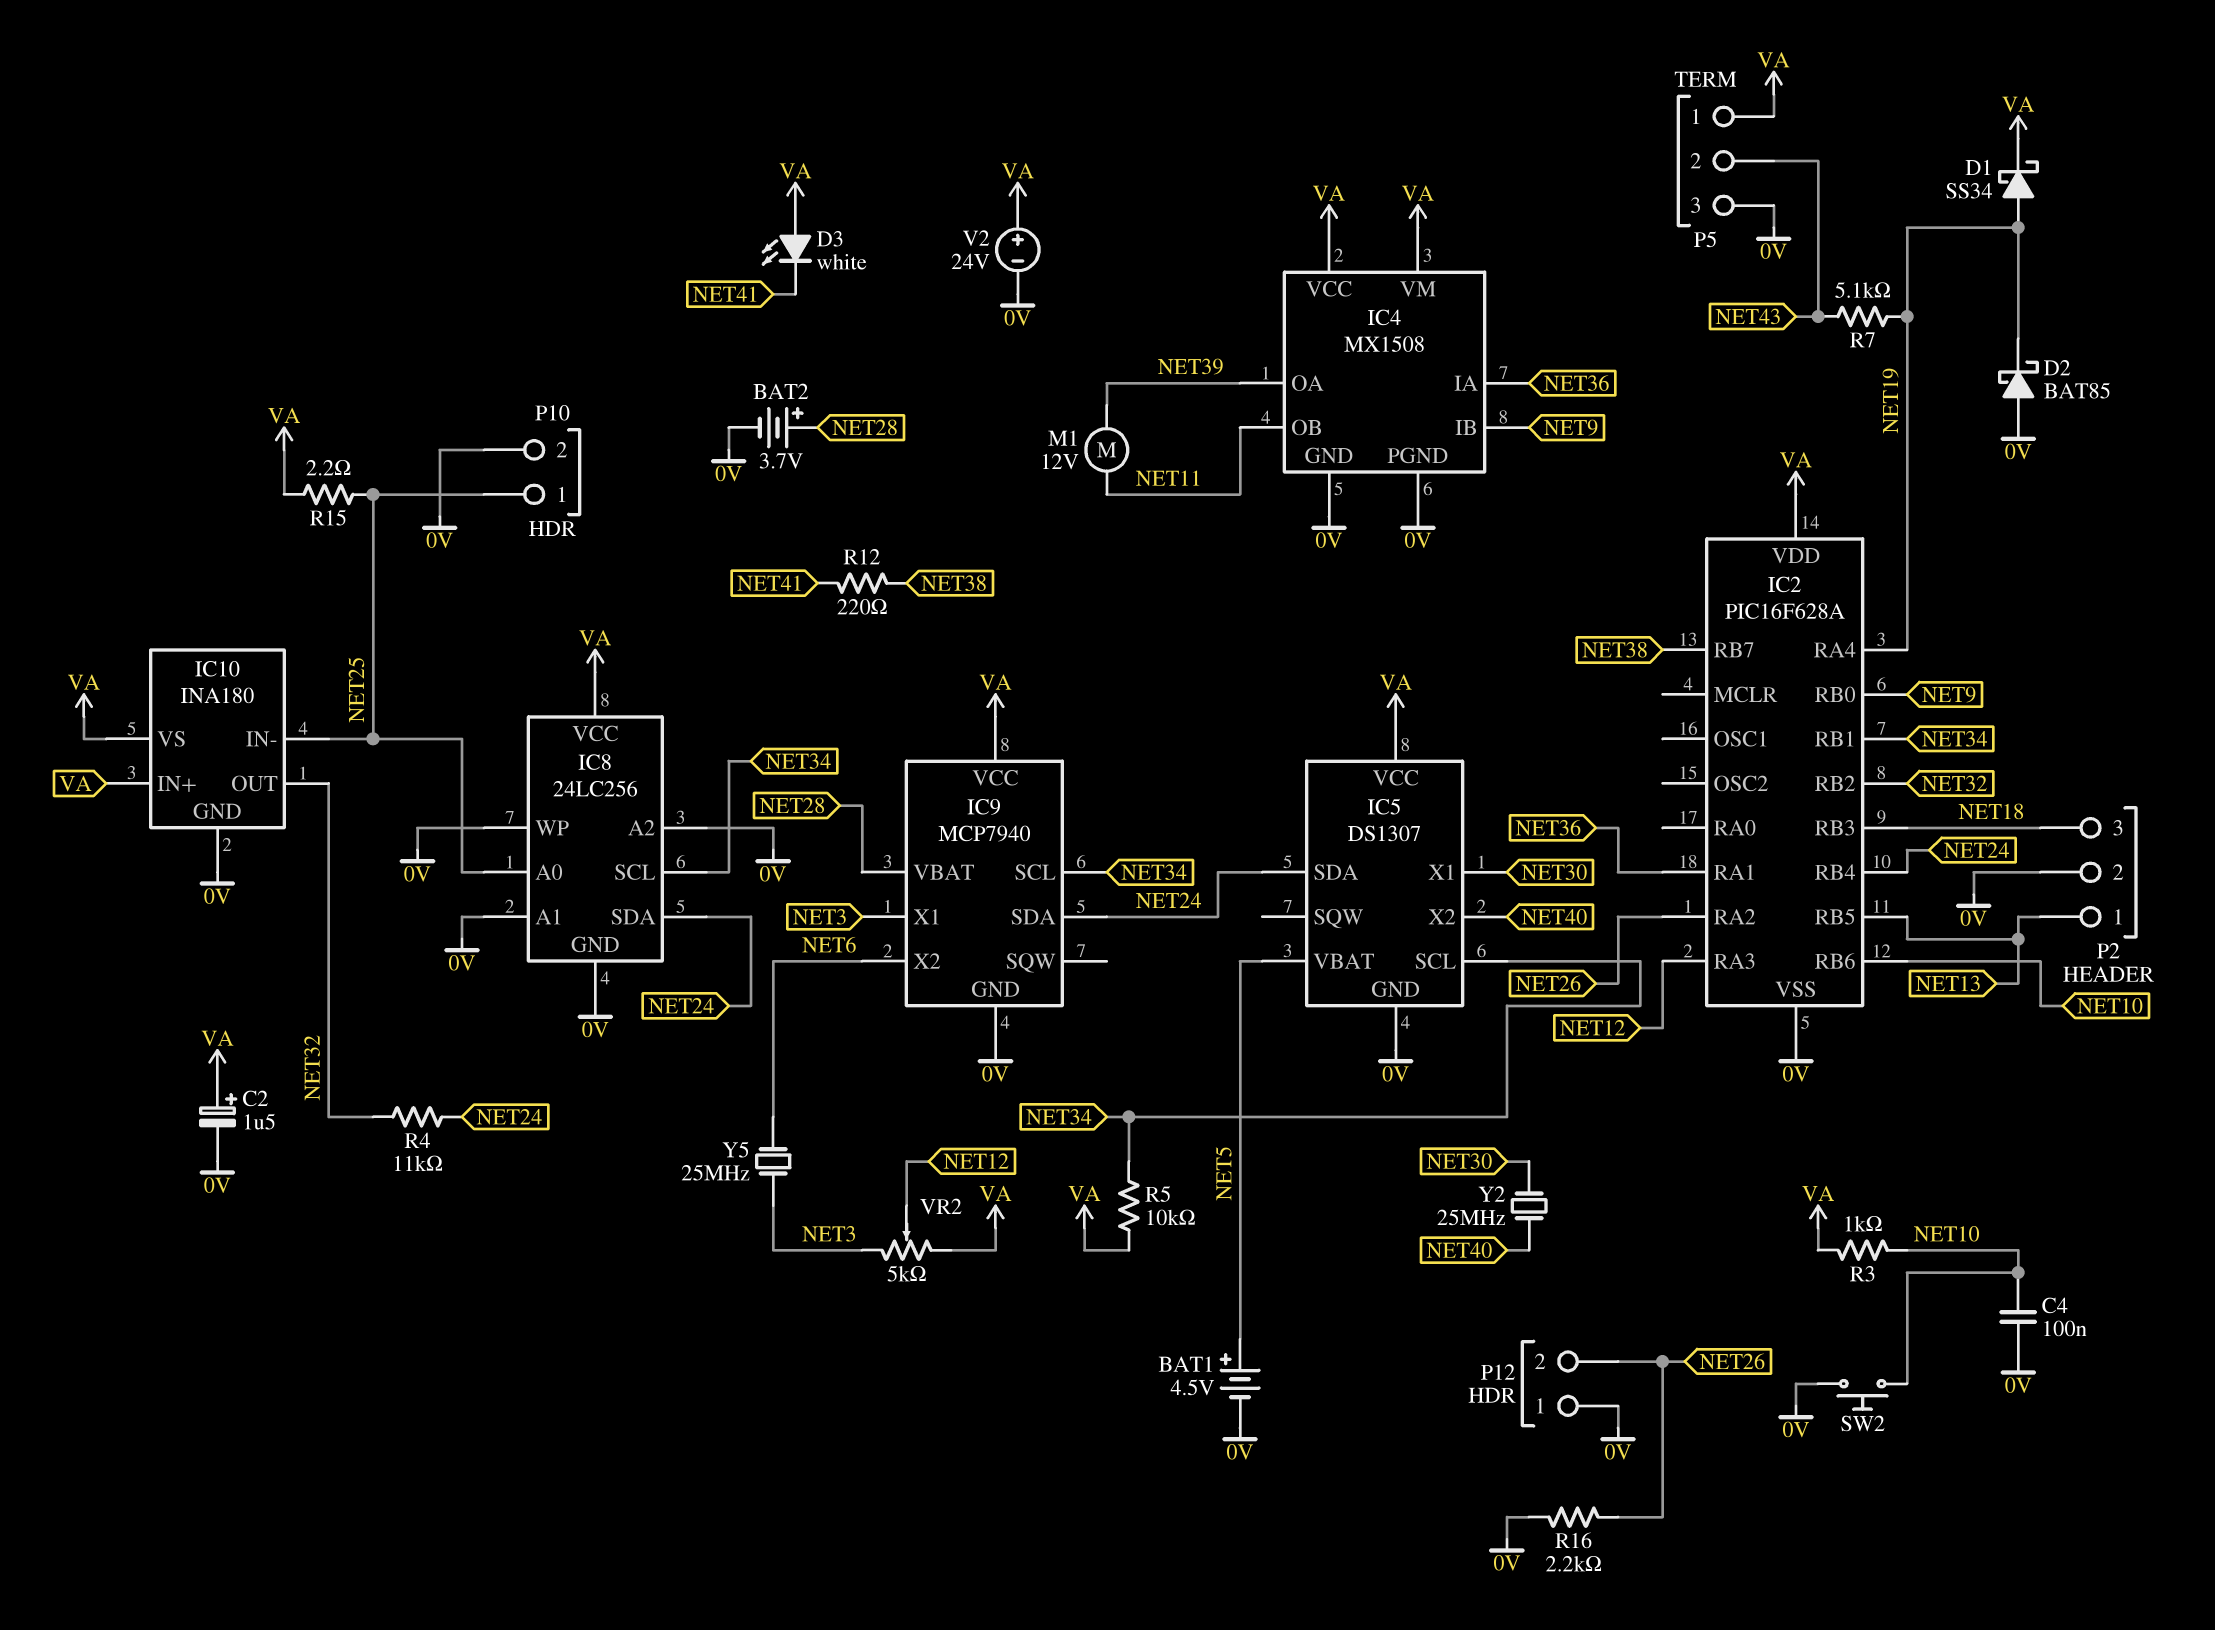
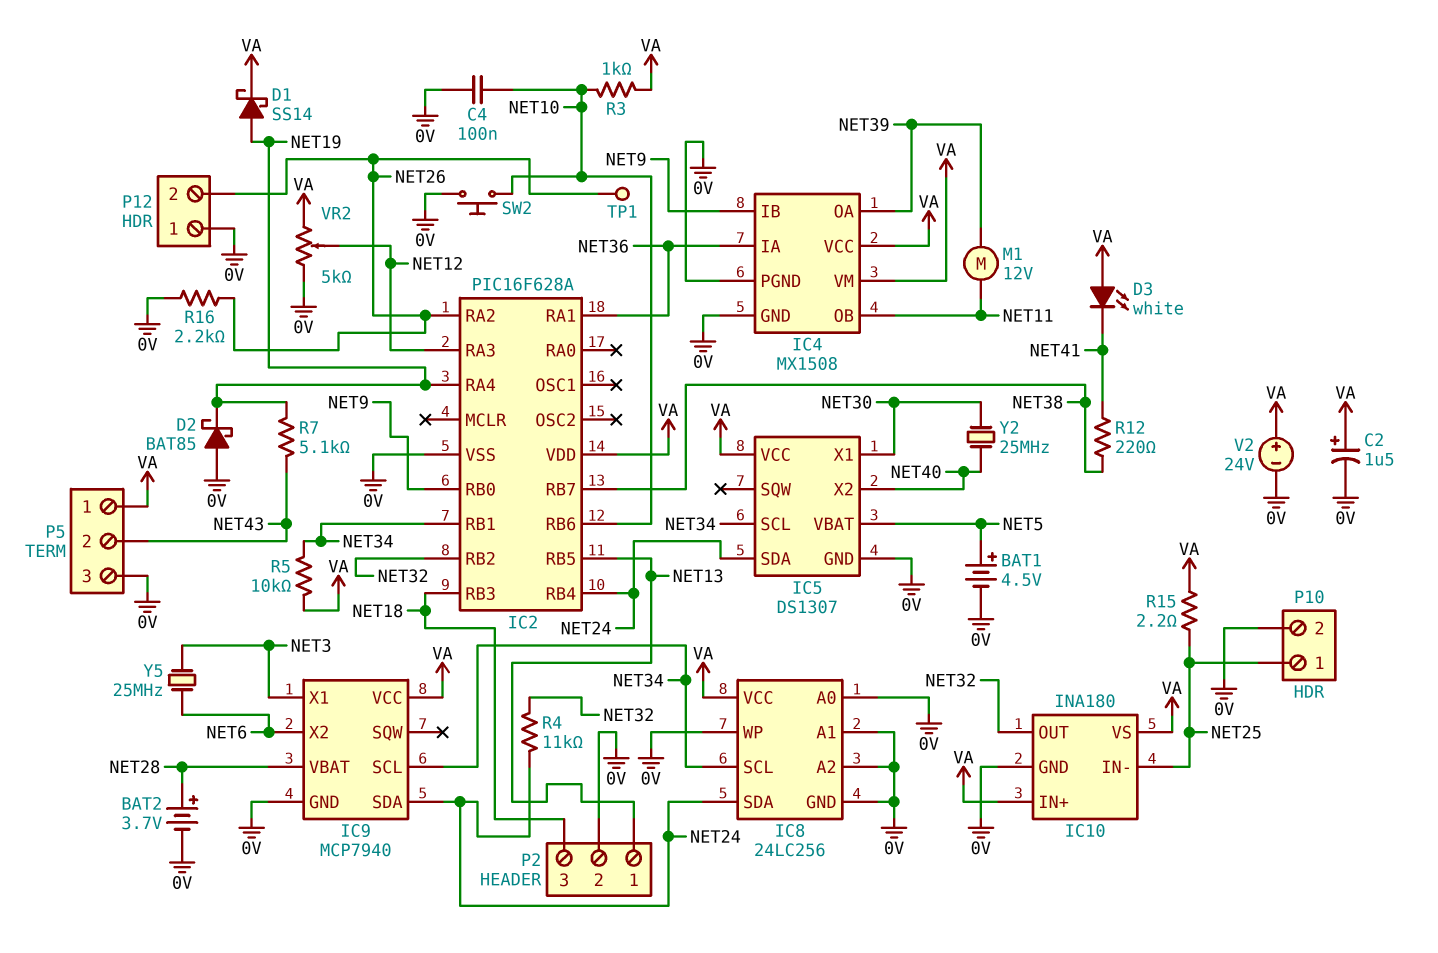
D1: schottky SS34 (A NET19, K VA) -> schottky SS14 (A NET19, K VA)
IC8 pin A0: NET25 -> 0V
TP1: none -> test point (NET26)
VR2: 5k (NET3, VA, wiper NET12) -> 5k (0V, VA, wiper NET12)

